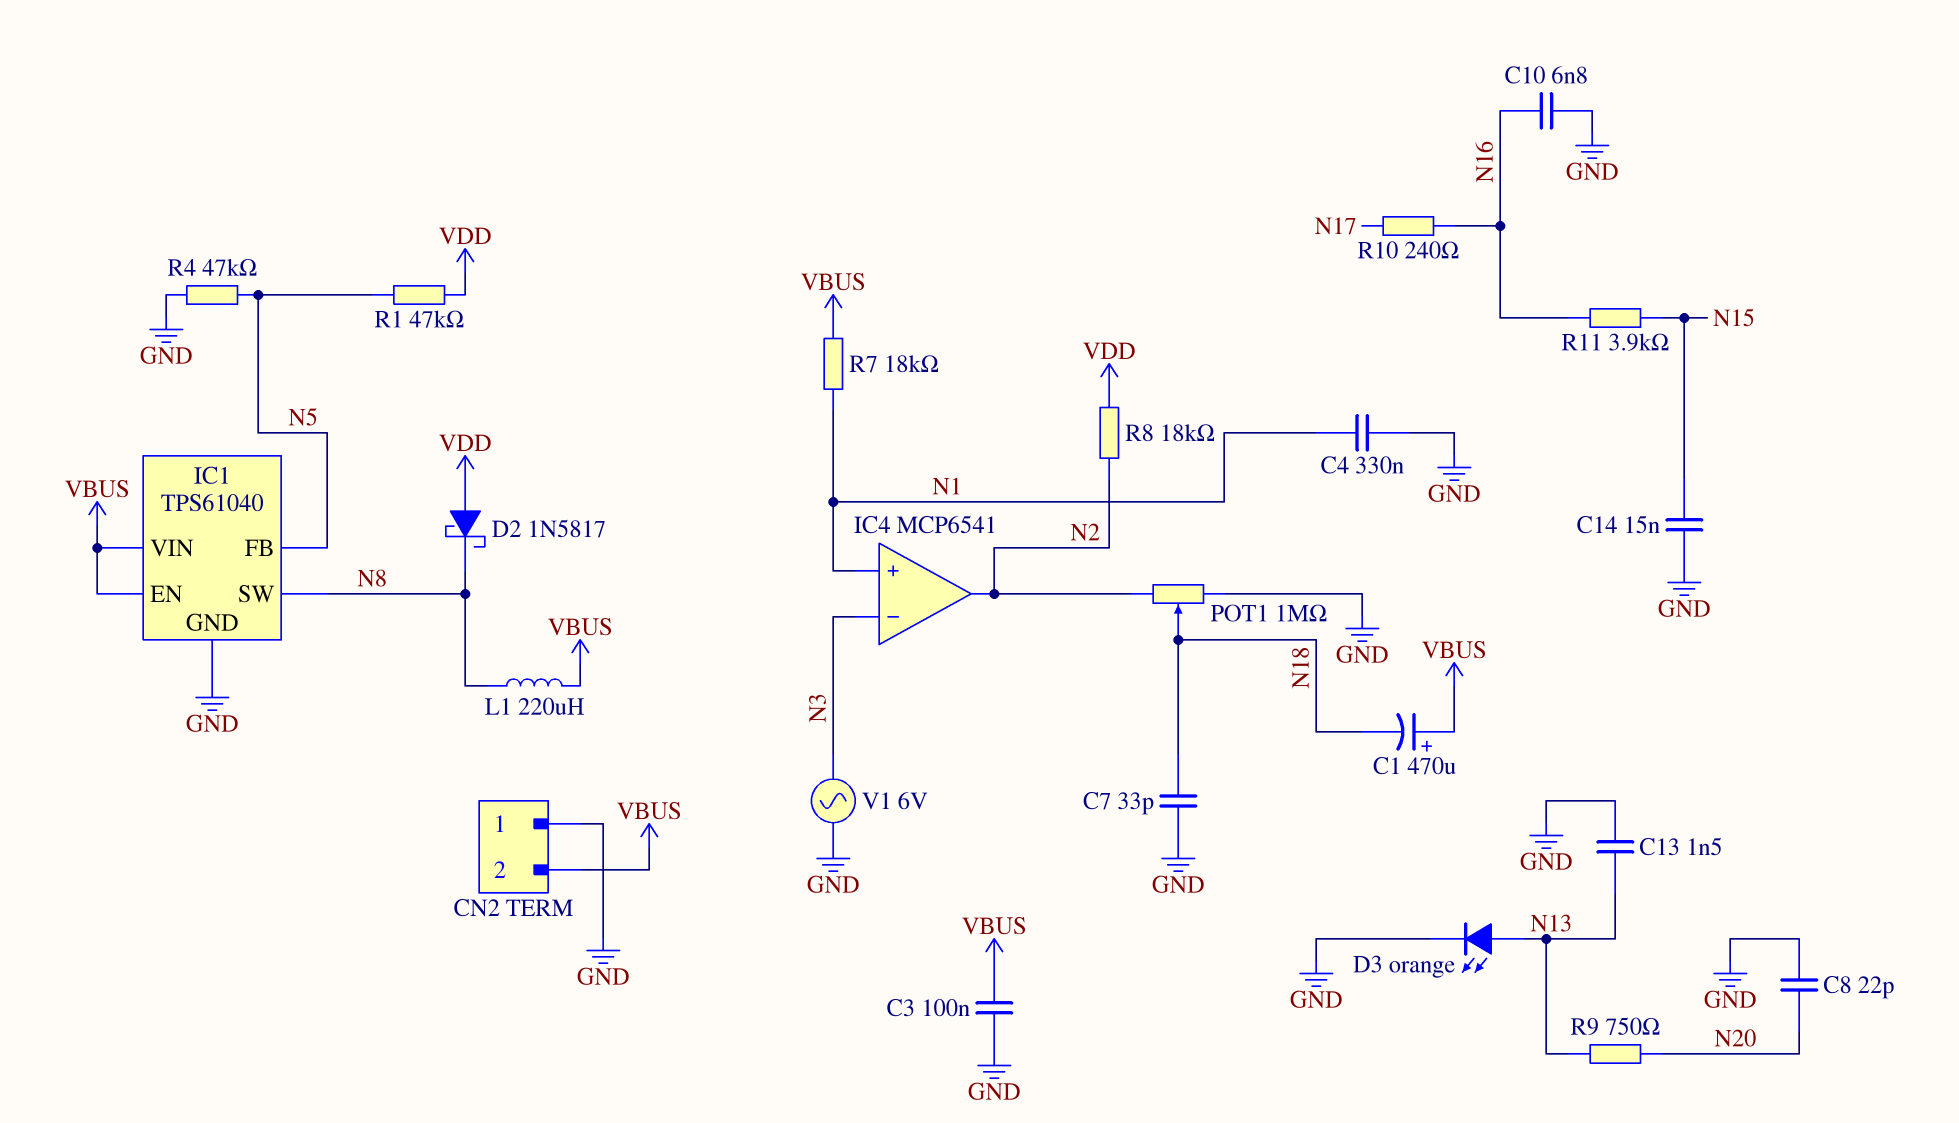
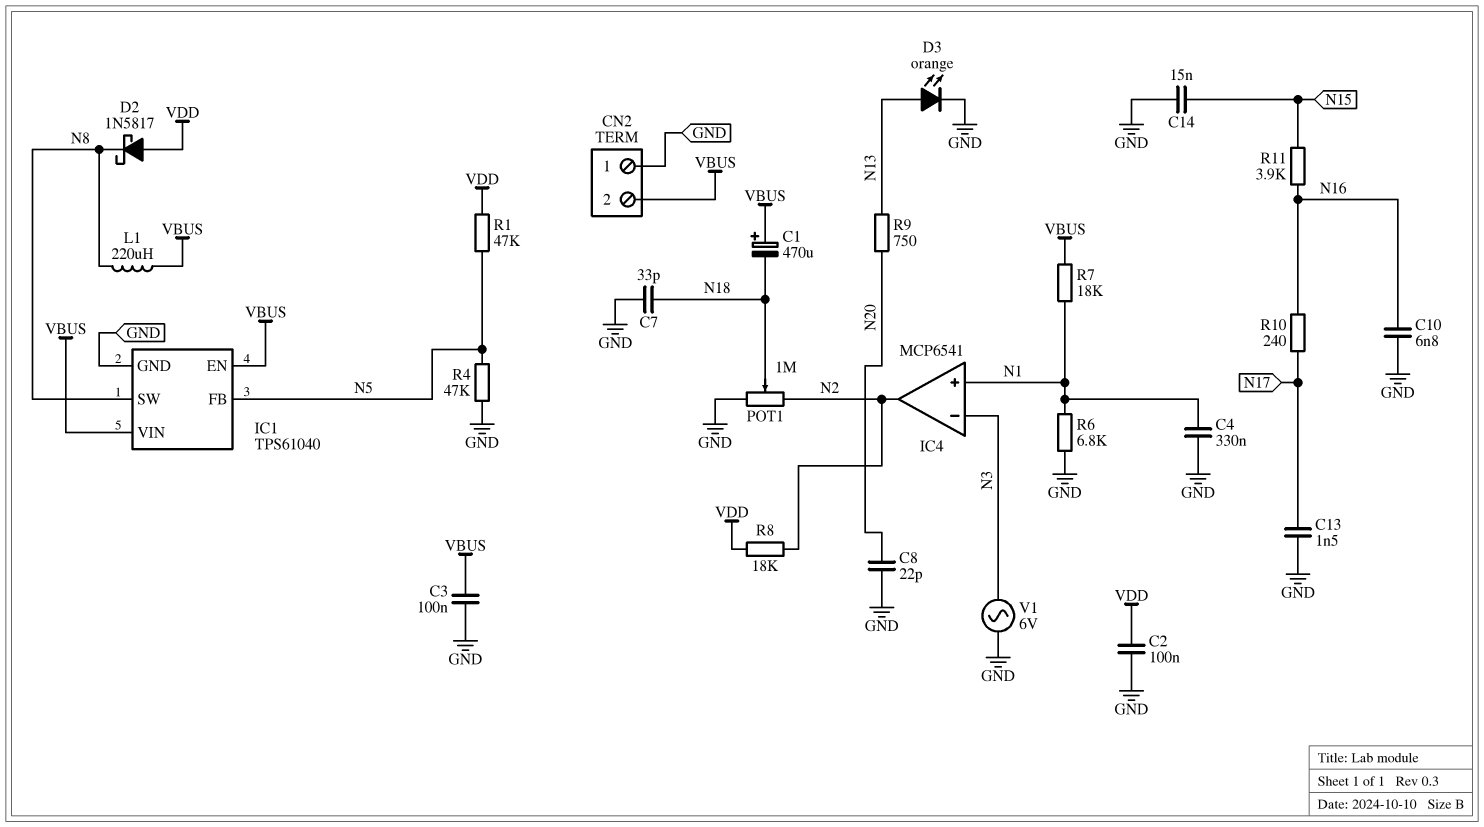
C2: none -> 100nF (GND, VDD)
C13: 1.5nF (GND, N13) -> 1.5nF (GND, N17)
R6: none -> 6.8k (GND, N1)

